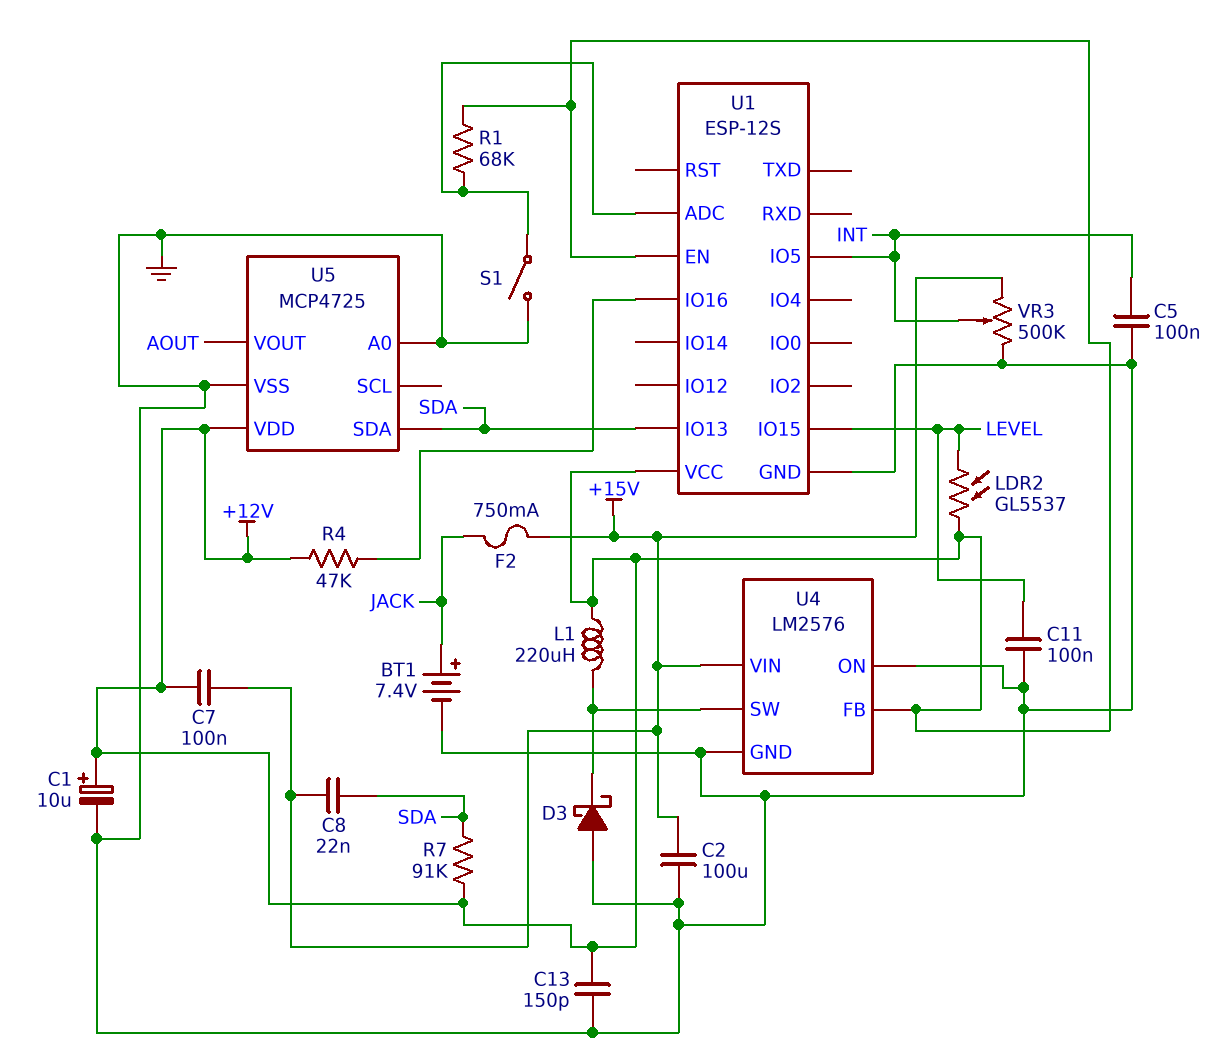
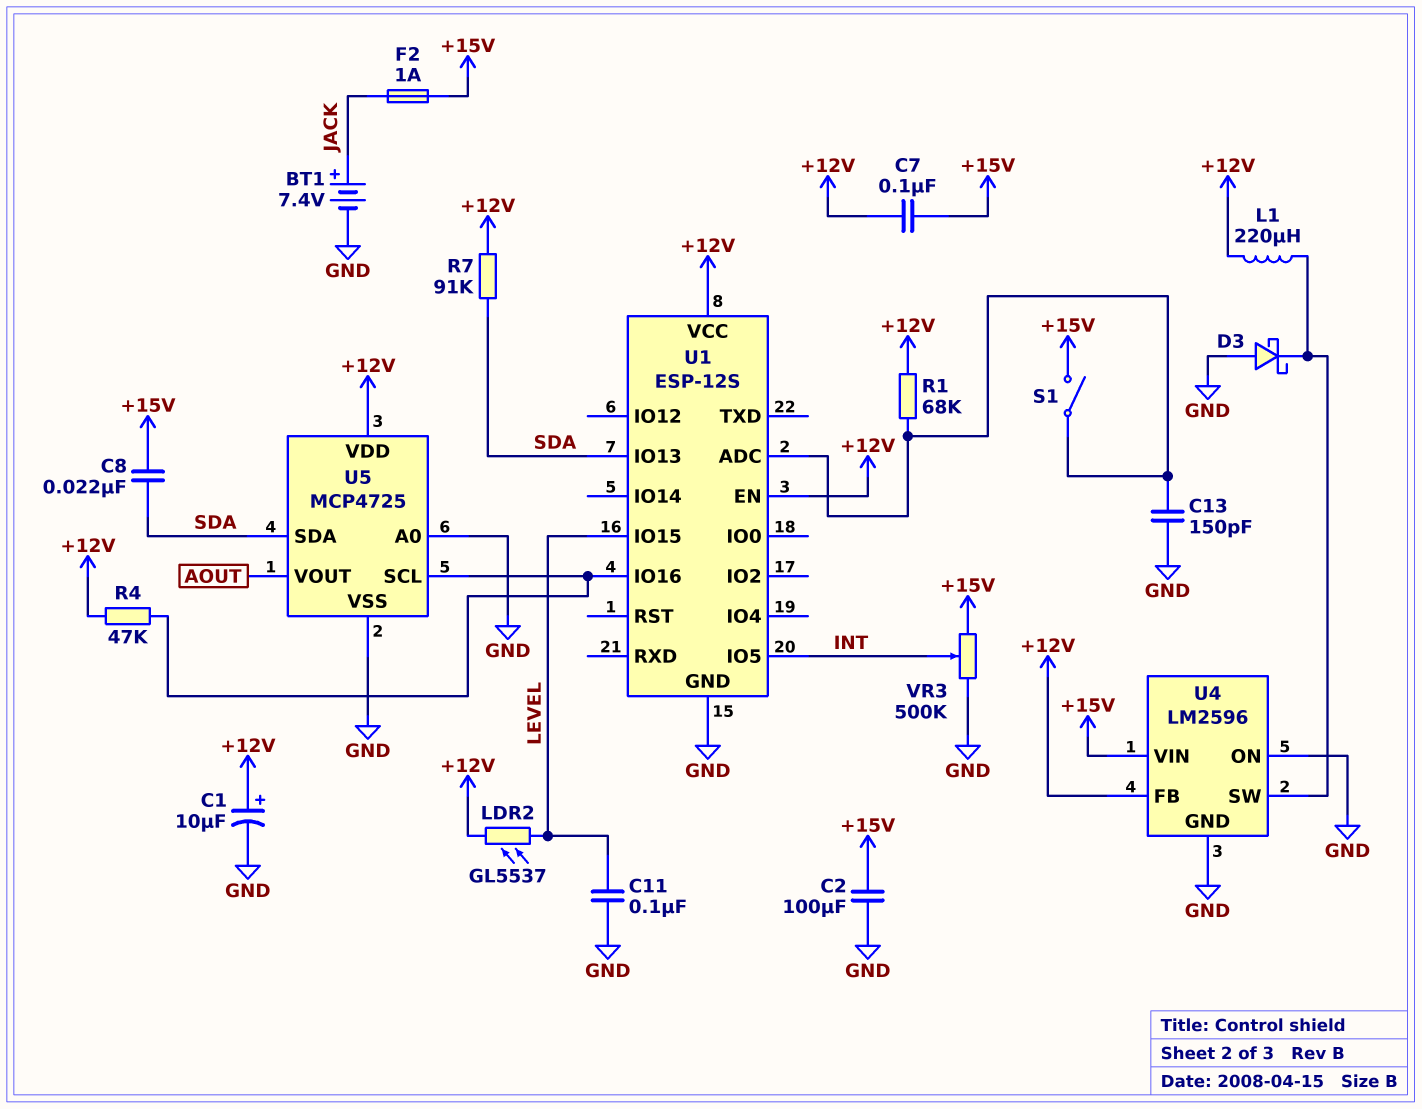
C5: 100nF (GND, INT) -> none
C13: 150pF (+12V, GND) -> 150pF (GND, U1/ADC)
F2: 750mA (+15V, JACK) -> 1A (+15V, JACK)
S1: switch (GND, U1/ADC) -> switch (+15V, U1/ADC)
U4: LM2576 -> LM2596
U5 pin SCL: none -> U1/IO16

